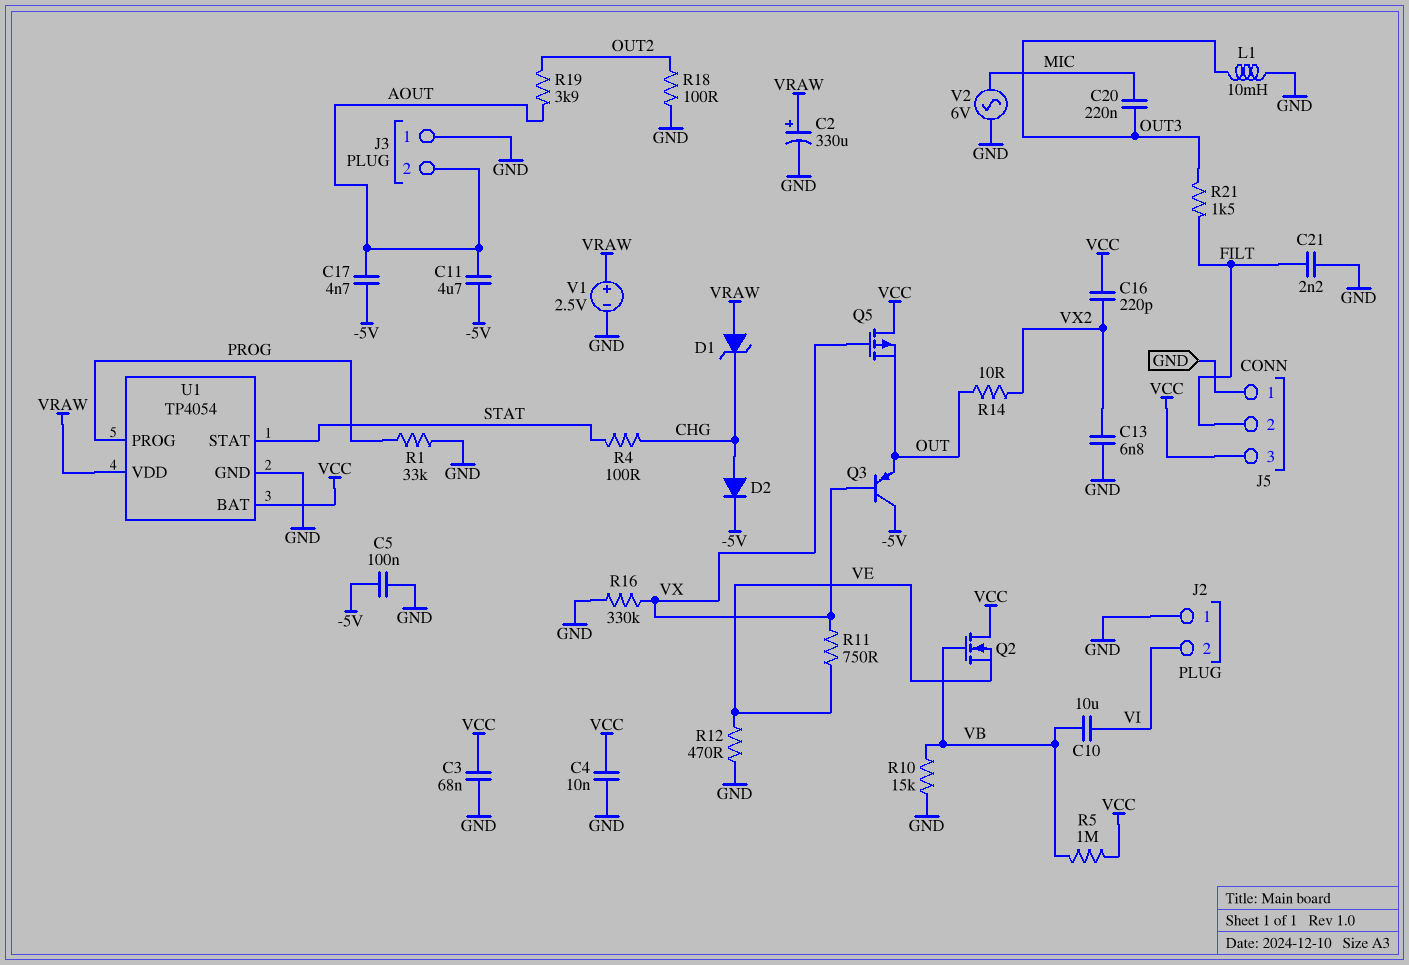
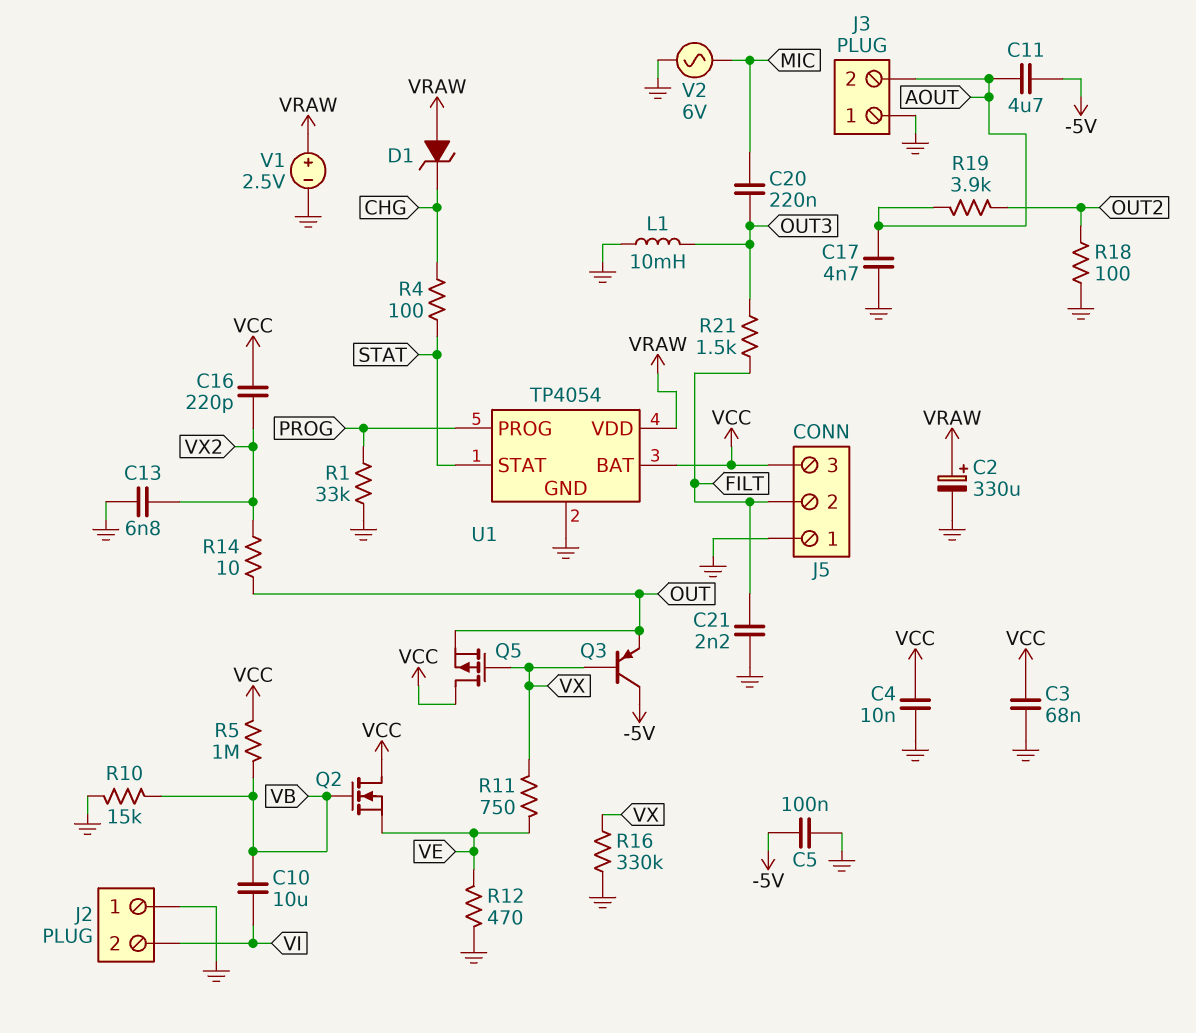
C17: 4.7nF (-5V, AOUT) -> 4.7nF (AOUT, GND)
D2: diode (A CHG, K -5V) -> none

